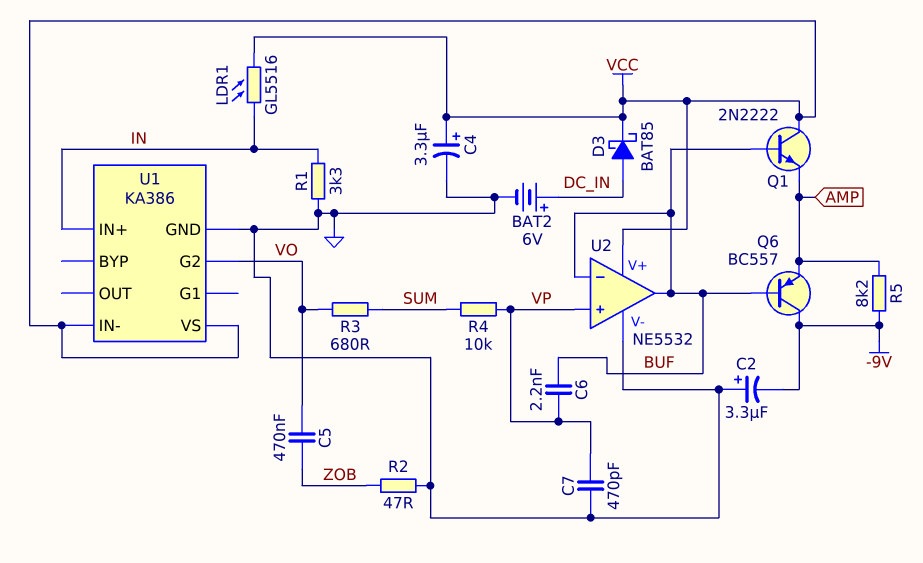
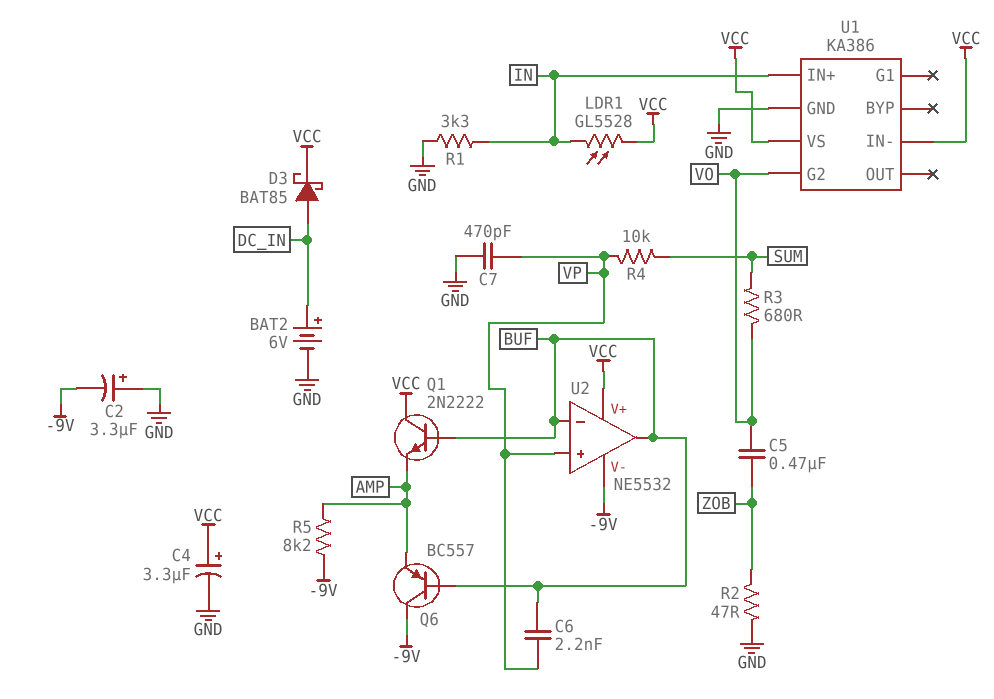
LDR1: GL5516 (IN, VCC) -> GL5528 (IN, VCC)
U2 pin V-: GND -> -9V

